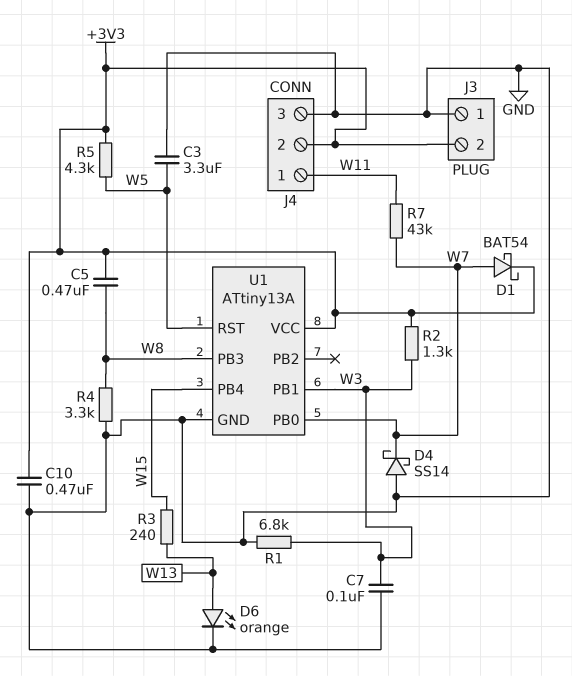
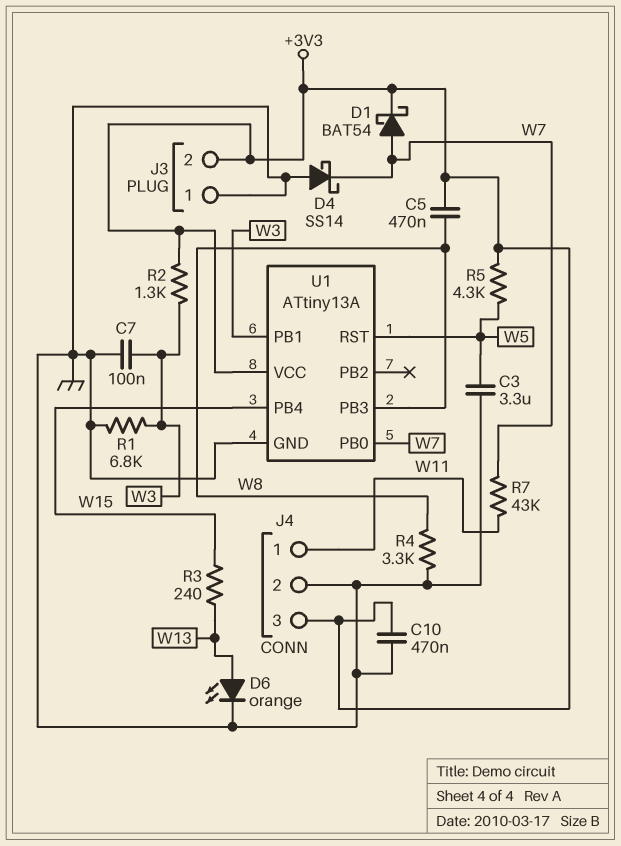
J4 pin 2: +3V3 -> GND
J4 pin 3: GND -> +3V3

